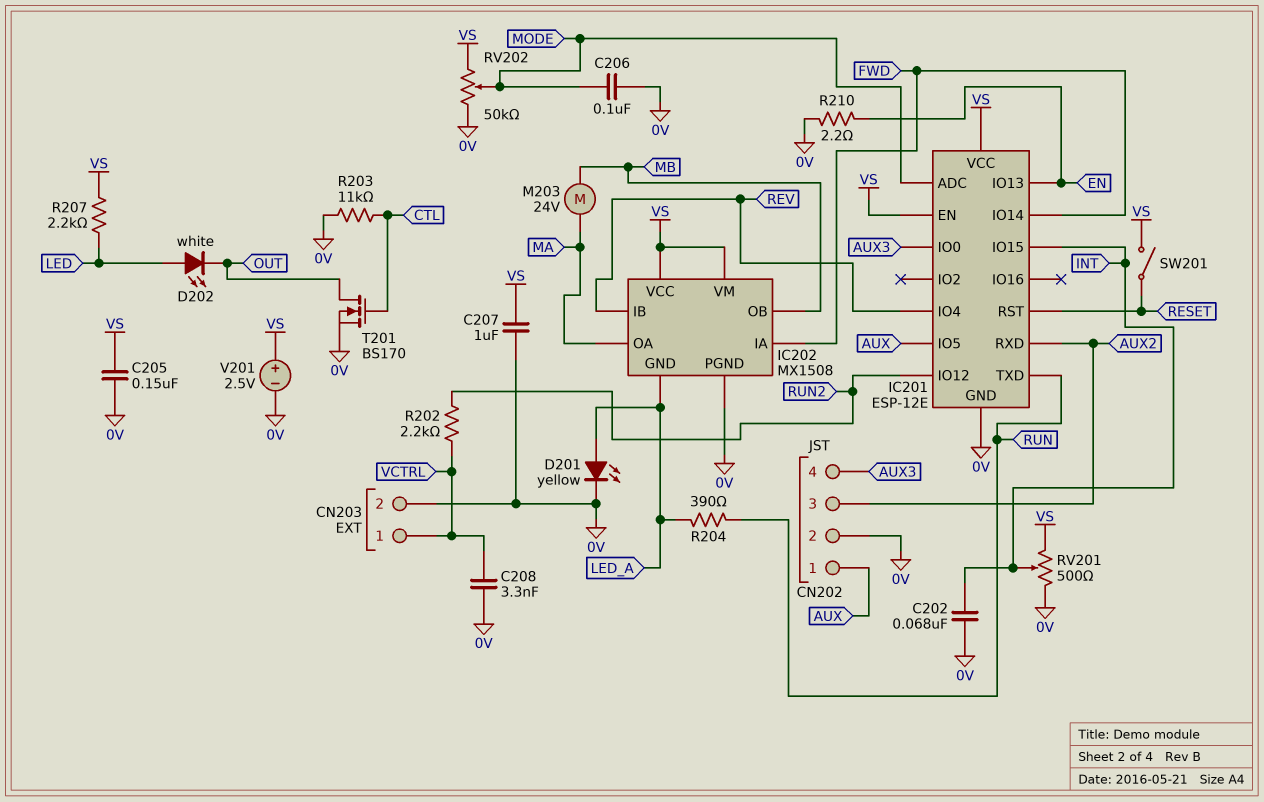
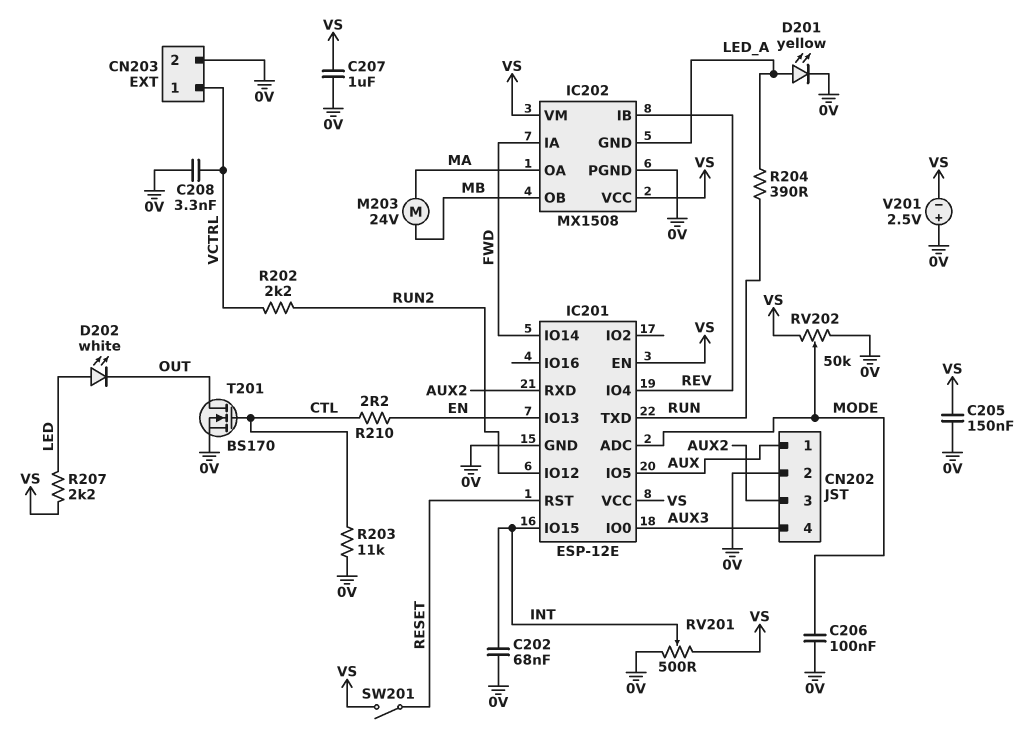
R210: 2.2 (0V, EN) -> 2.2 (CTL, EN)
V201: 2.5V (plus VS, minus 0V) -> 2.5V (plus 0V, minus VS)

